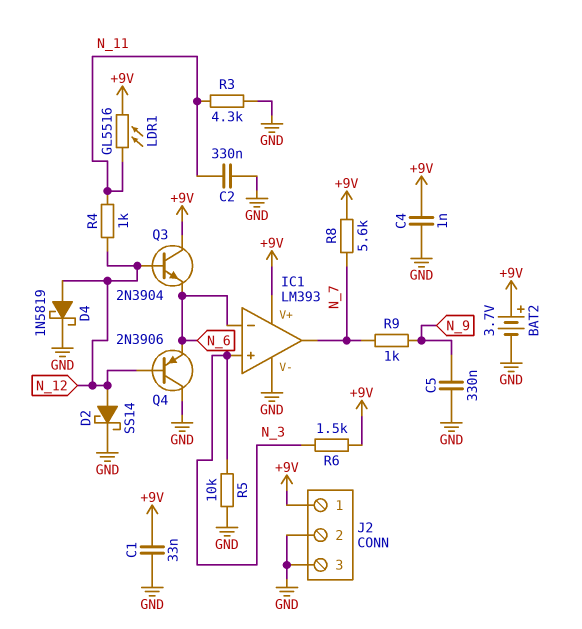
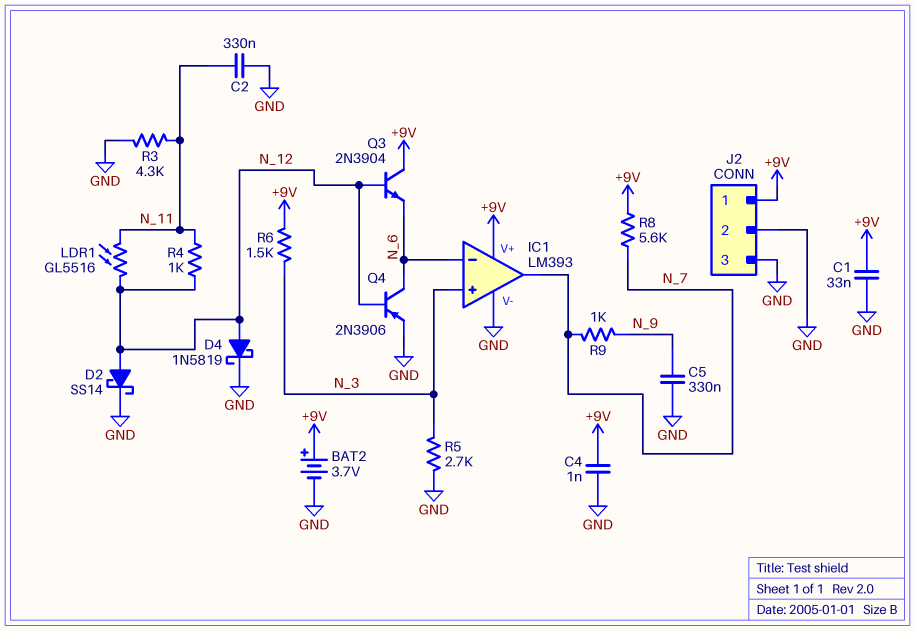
LDR1: GL5516 (+9V, N_11) -> GL5516 (N_11, N_12)
Q4: PNP 2N3906 (B N_12, C GND, E N_6) -> PNP 2N3906 (B N_12, C N_6, E GND)
R5: 10k (GND, N_3) -> 2.7k (GND, N_3)

